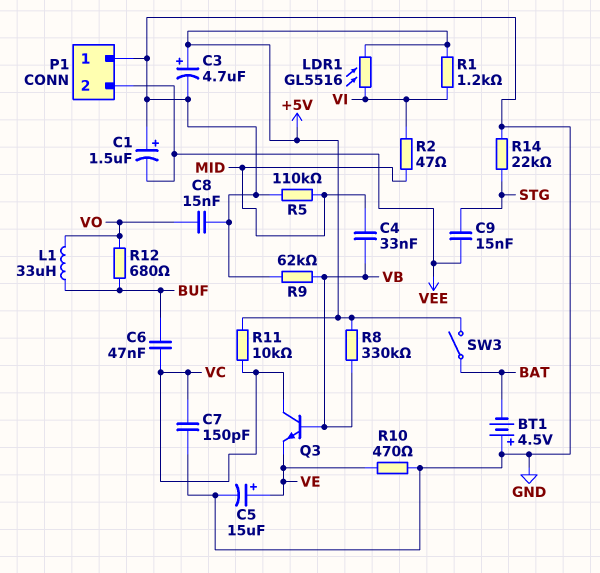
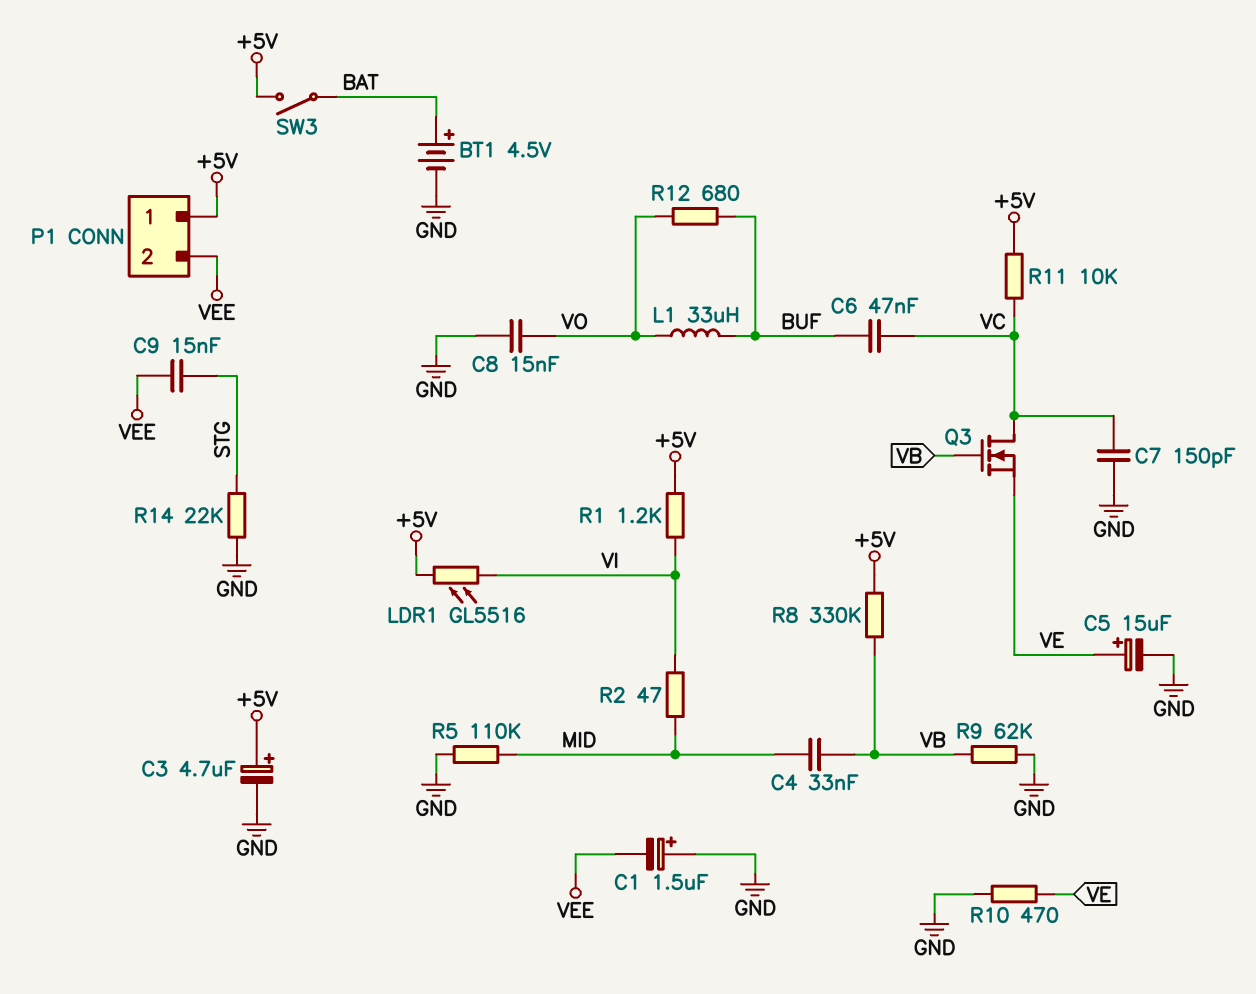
BT1: 4.5V (plus GND, minus BAT) -> 4.5V (plus BAT, minus GND)
P1 pin 1: GND -> +5V
Q3: NPN (B VB, C VC, E VE) -> NMOS (G VB, D VC, S VE)

